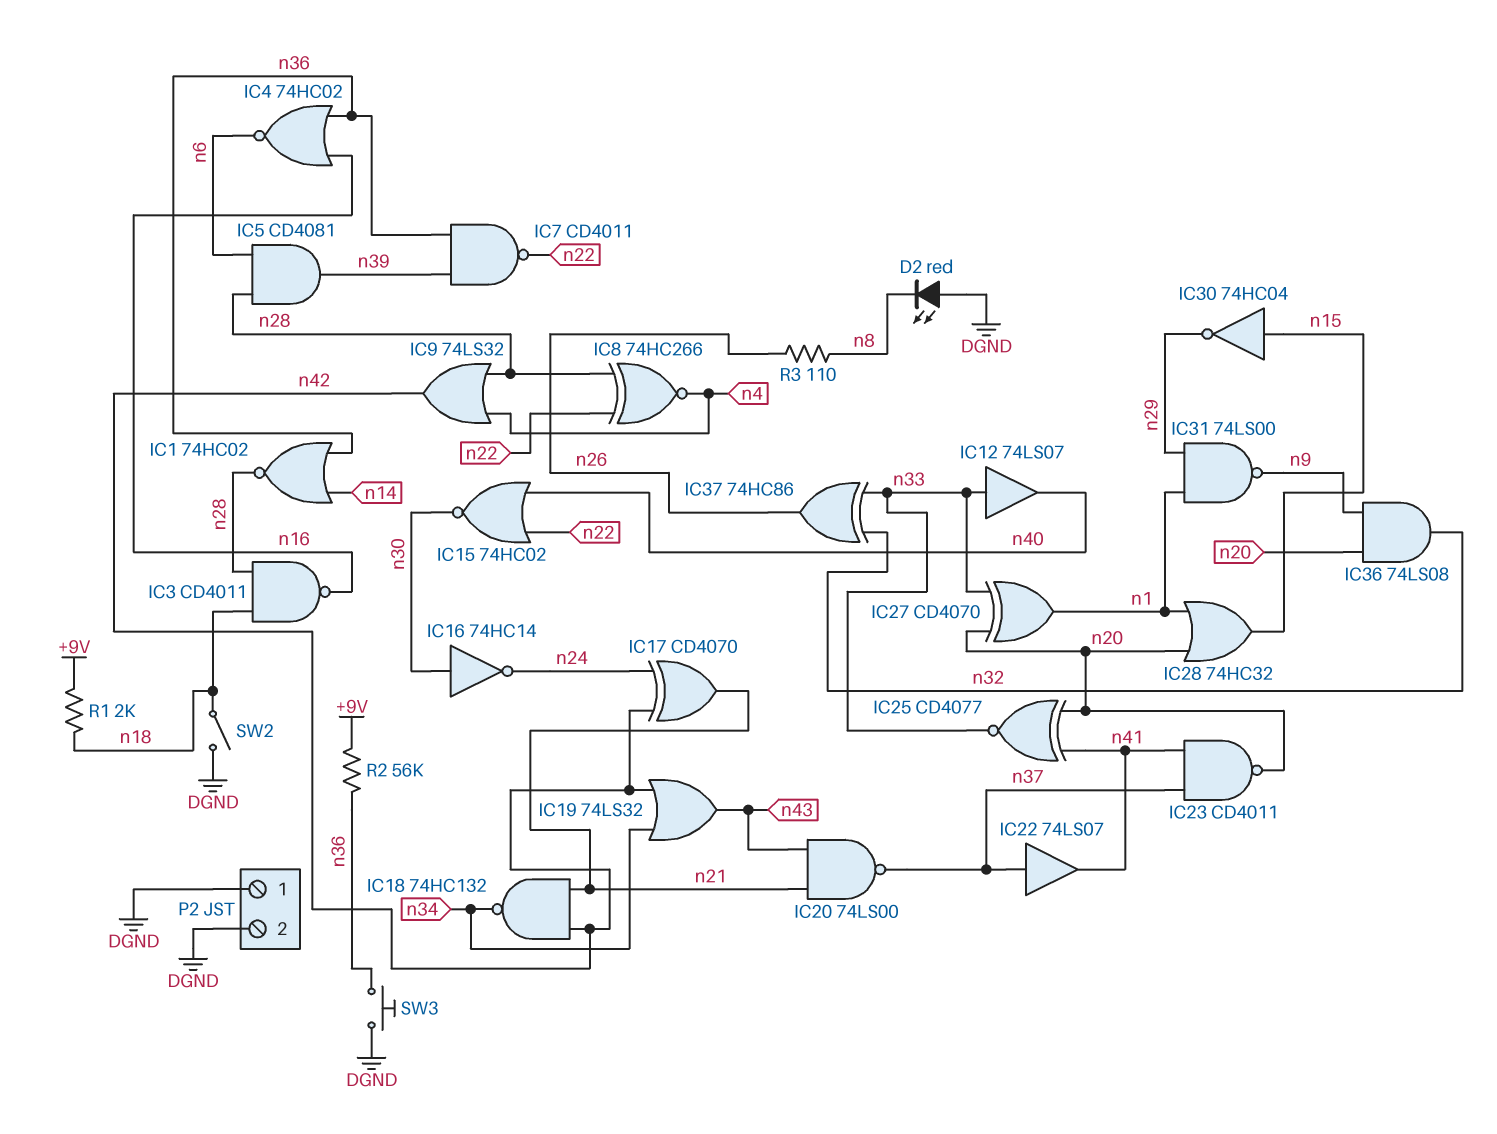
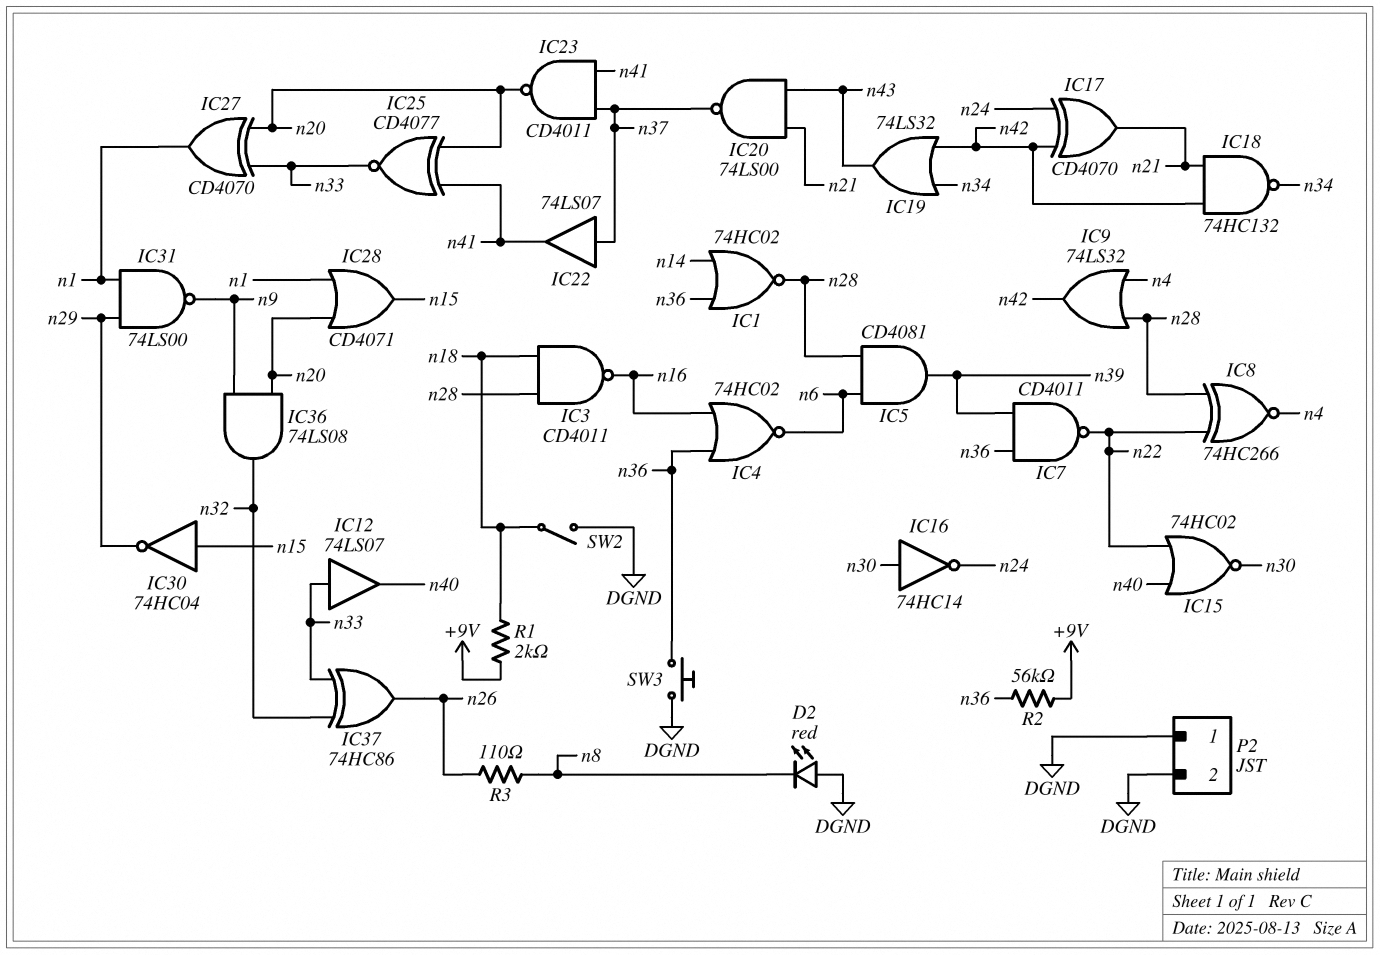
IC28: OR 74HC32 (in n1, in n20, out n15) -> OR CD4071 (in n1, in n20, out n15)

